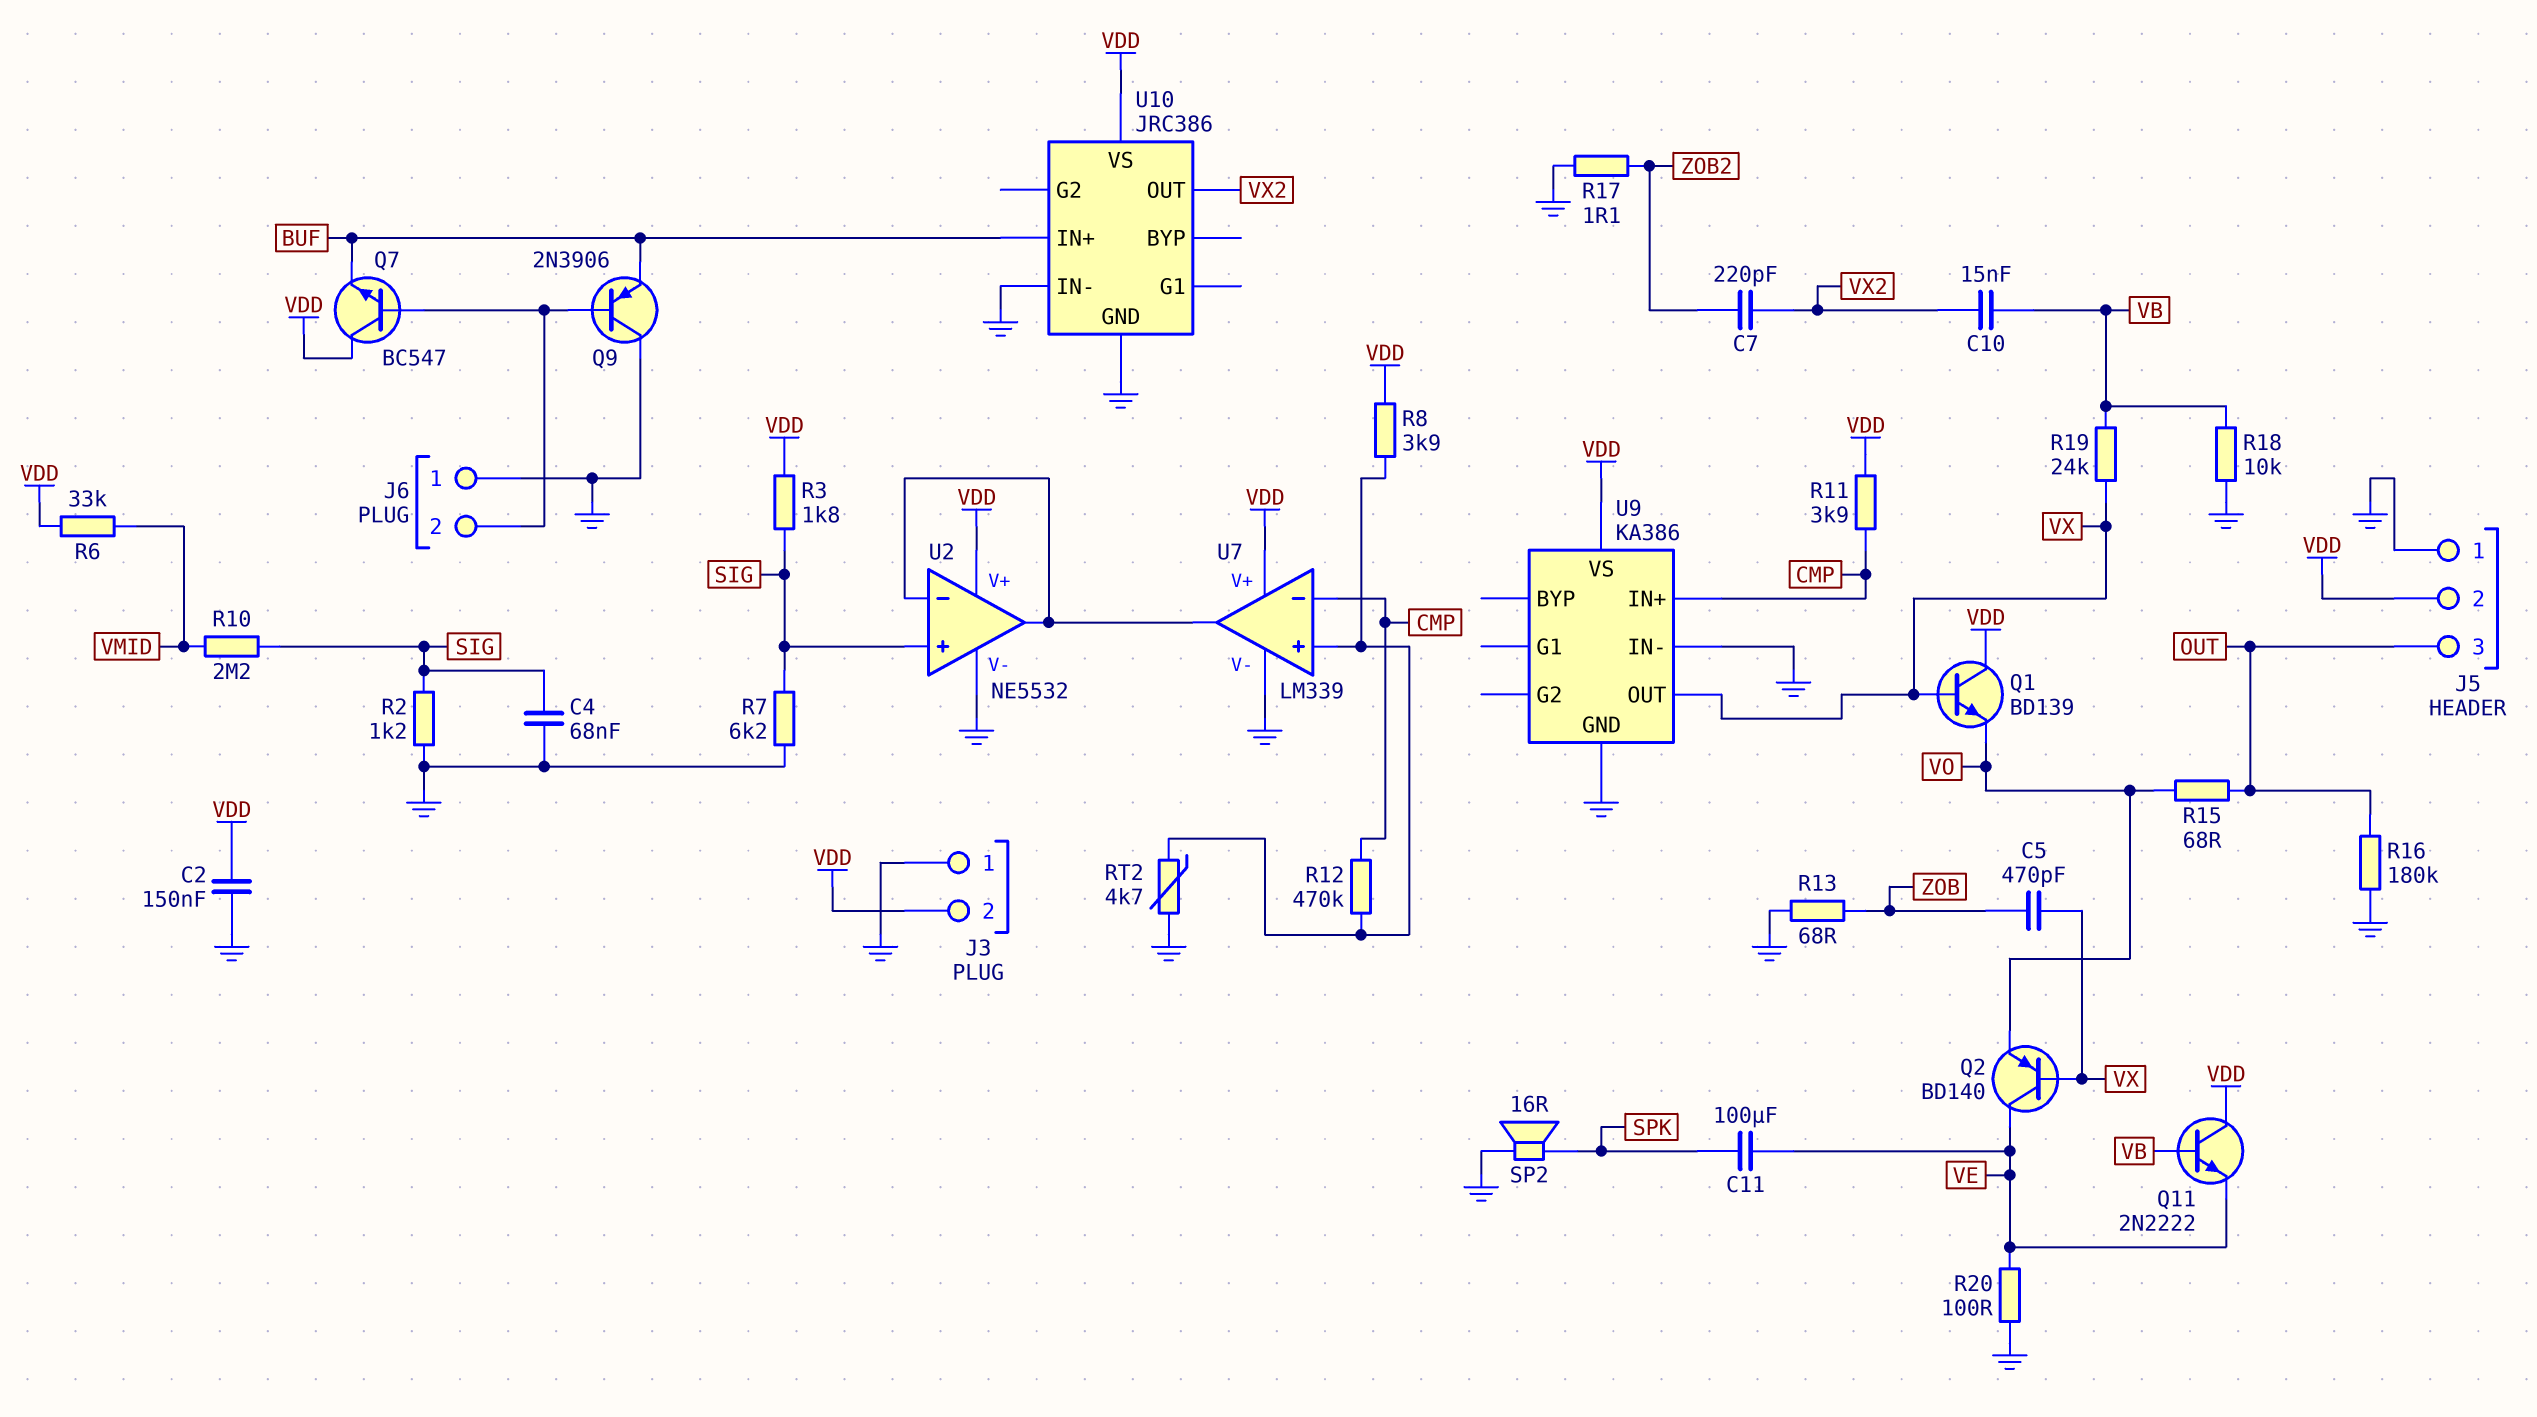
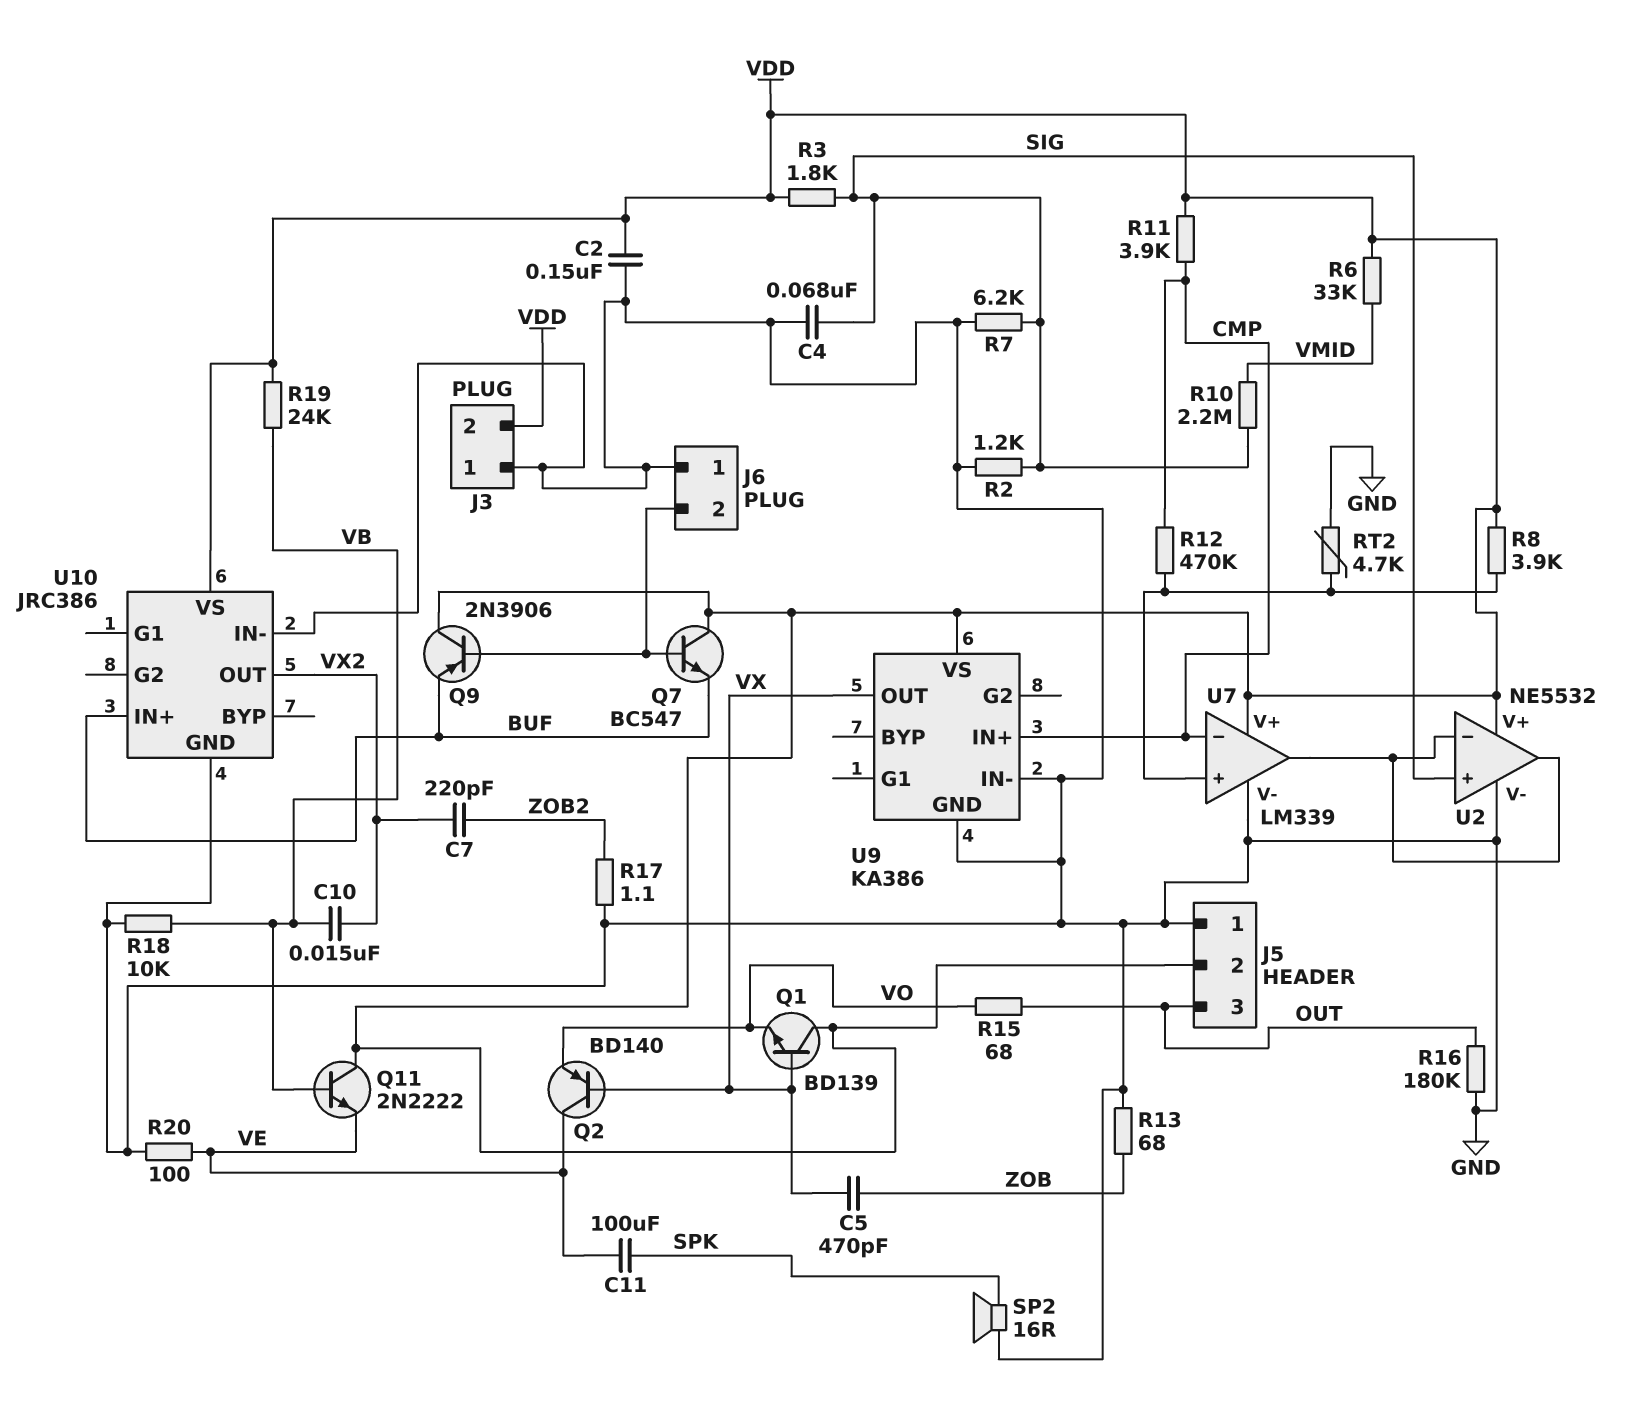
Q9: PNP 2N3906 (B J6/2, C GND, E BUF) -> PNP 2N3906 (B J6/2, C VDD, E BUF)
R19: 24k (VB, VX) -> 24k (VB, VDD)

